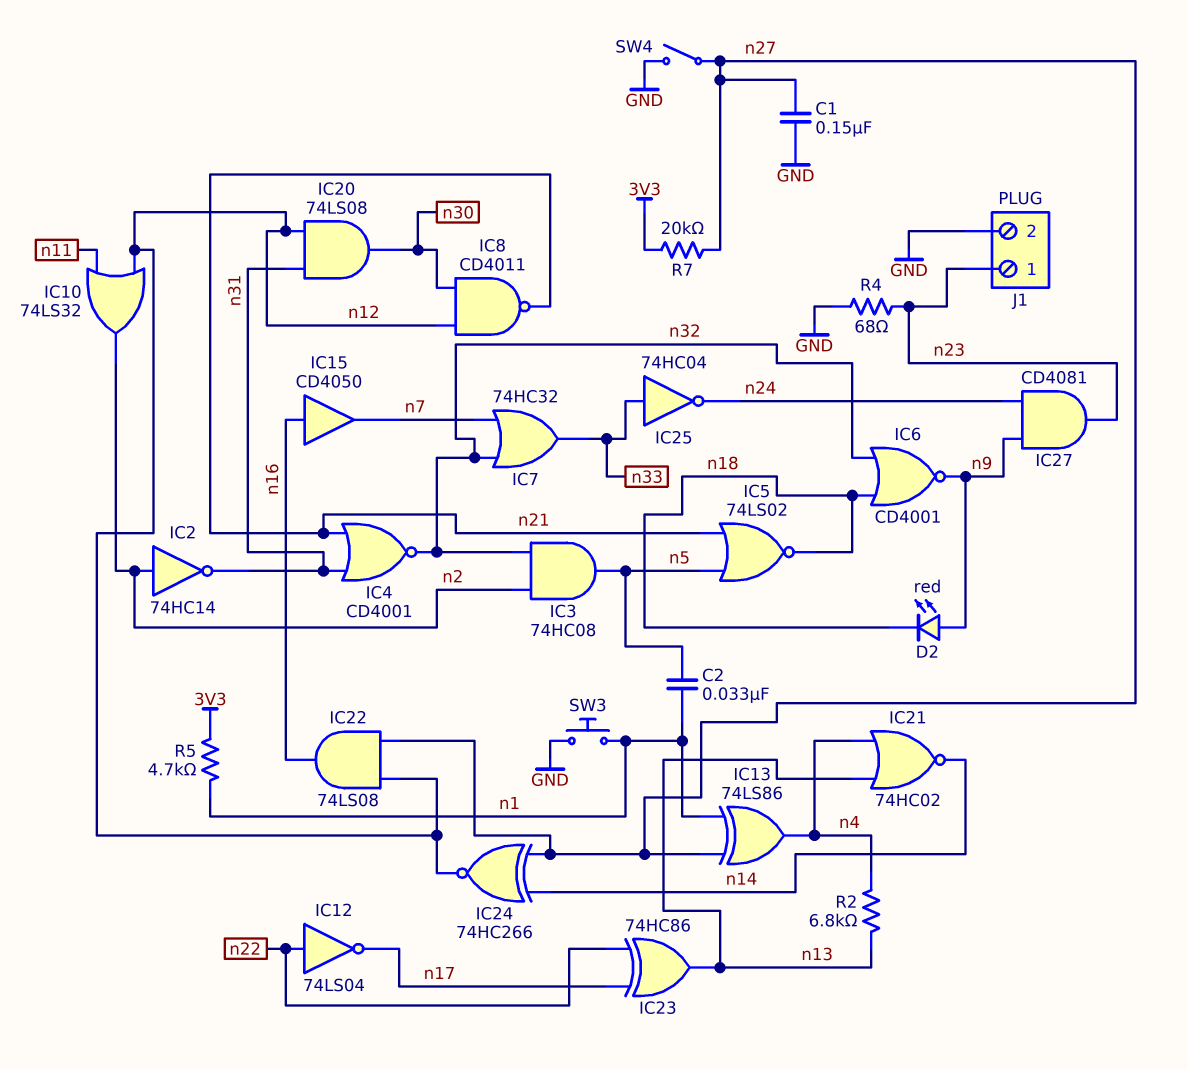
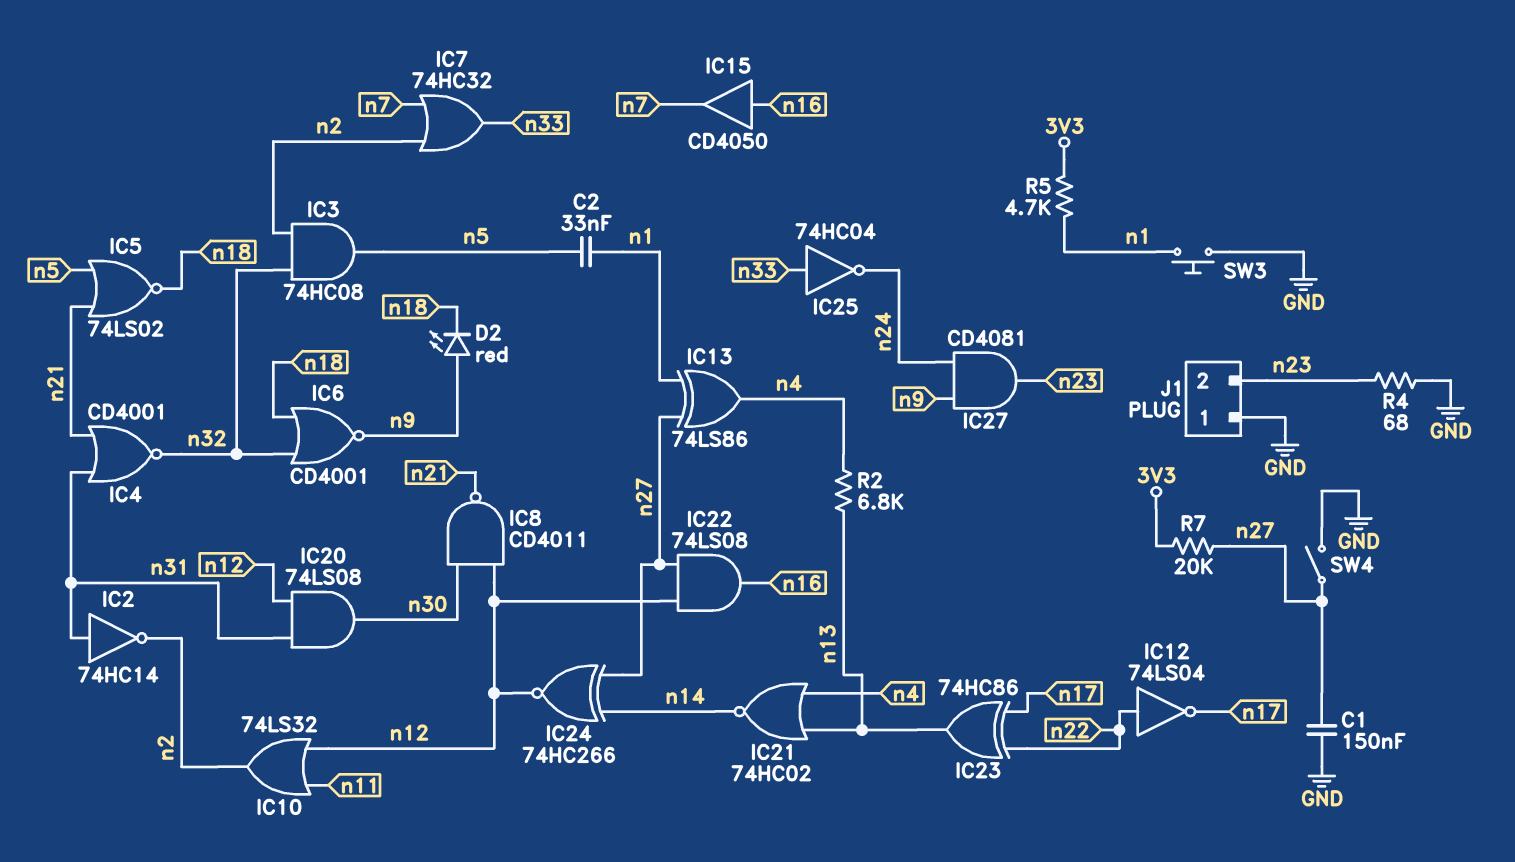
IC2: NOT 74HC14 (in n2, out n31) -> NOT 74HC14 (in n31, out n2)
IC7: OR 74HC32 (in n7, in n32, out n33) -> OR 74HC32 (in n2, in n7, out n33)
J1 pin 1: n23 -> GND
J1 pin 2: GND -> n23

